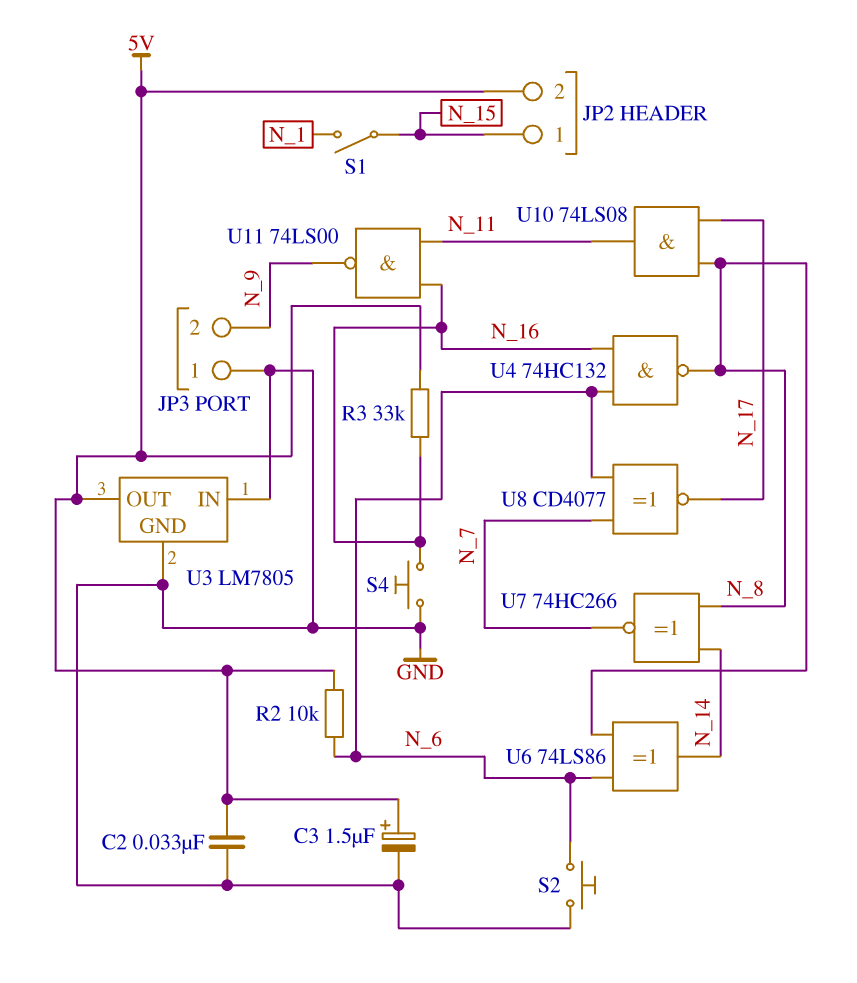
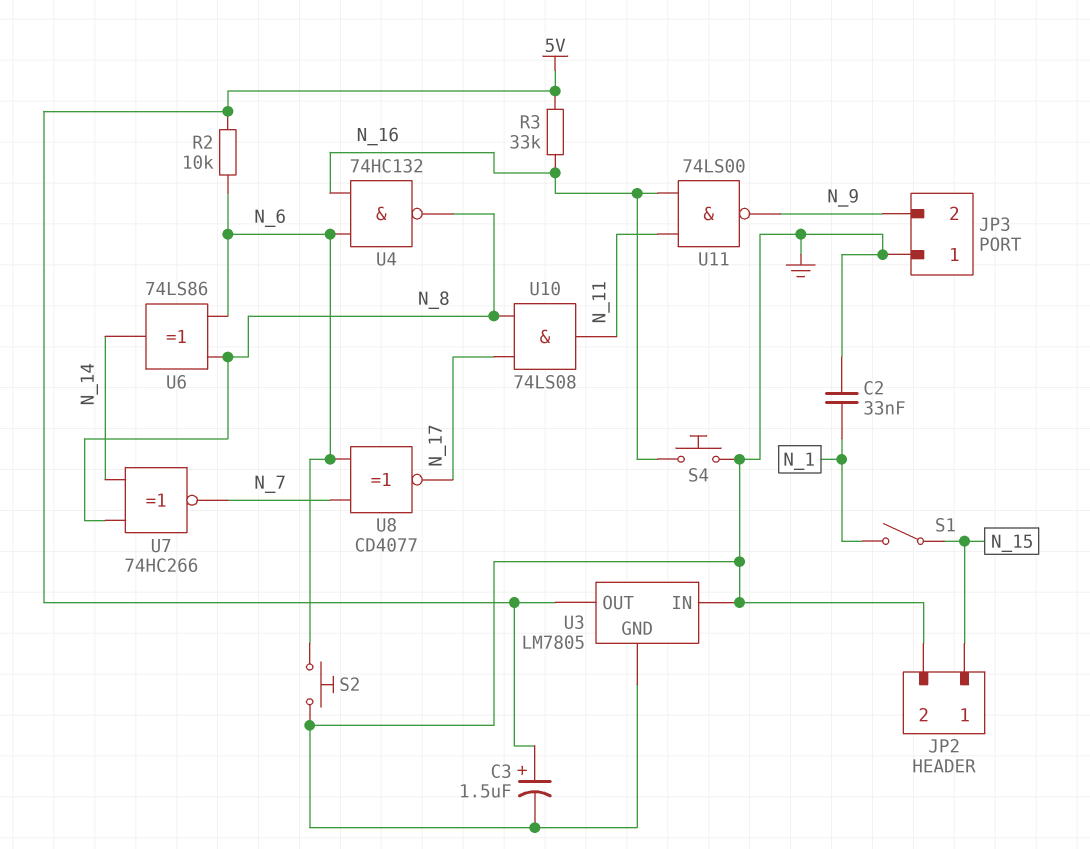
C2: 33nF (5V, GND) -> 33nF (GND, N_1)
JP2 pin 2: 5V -> GND

